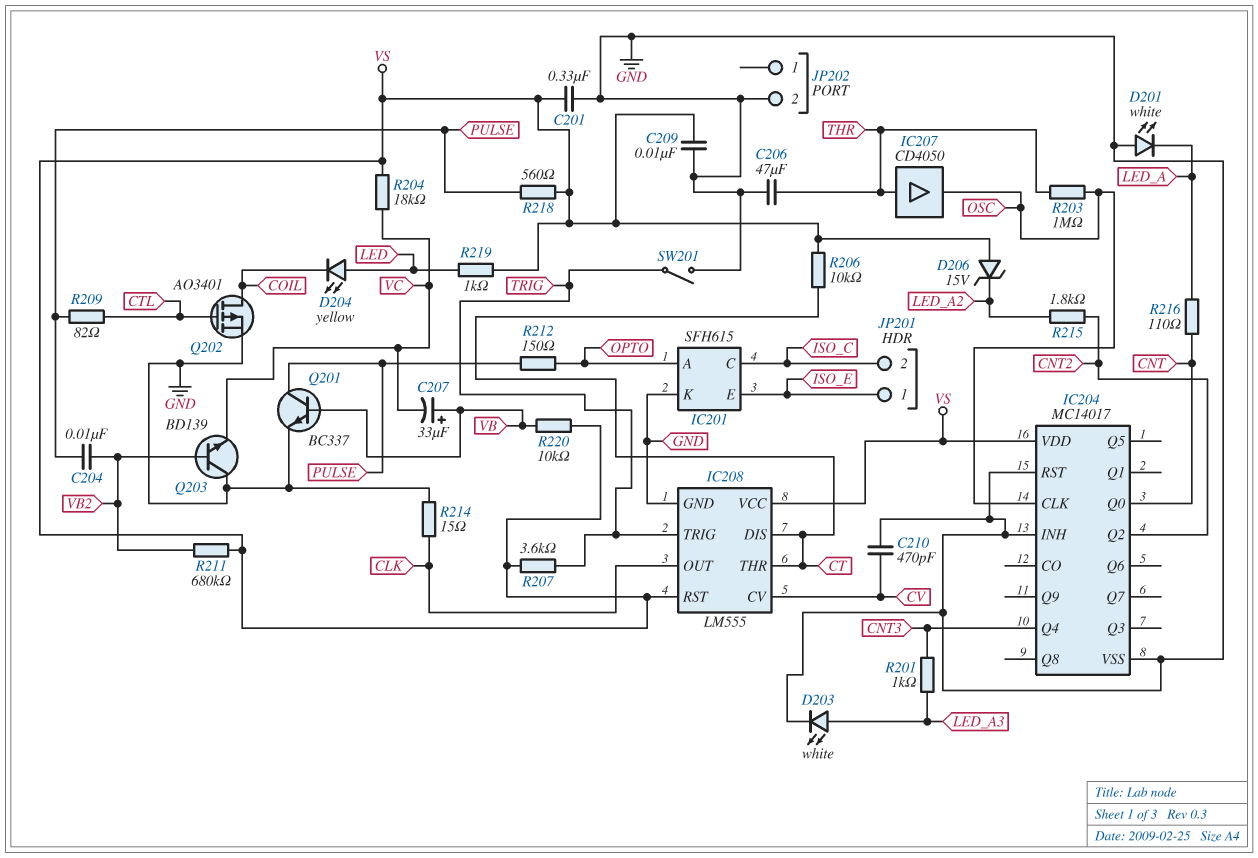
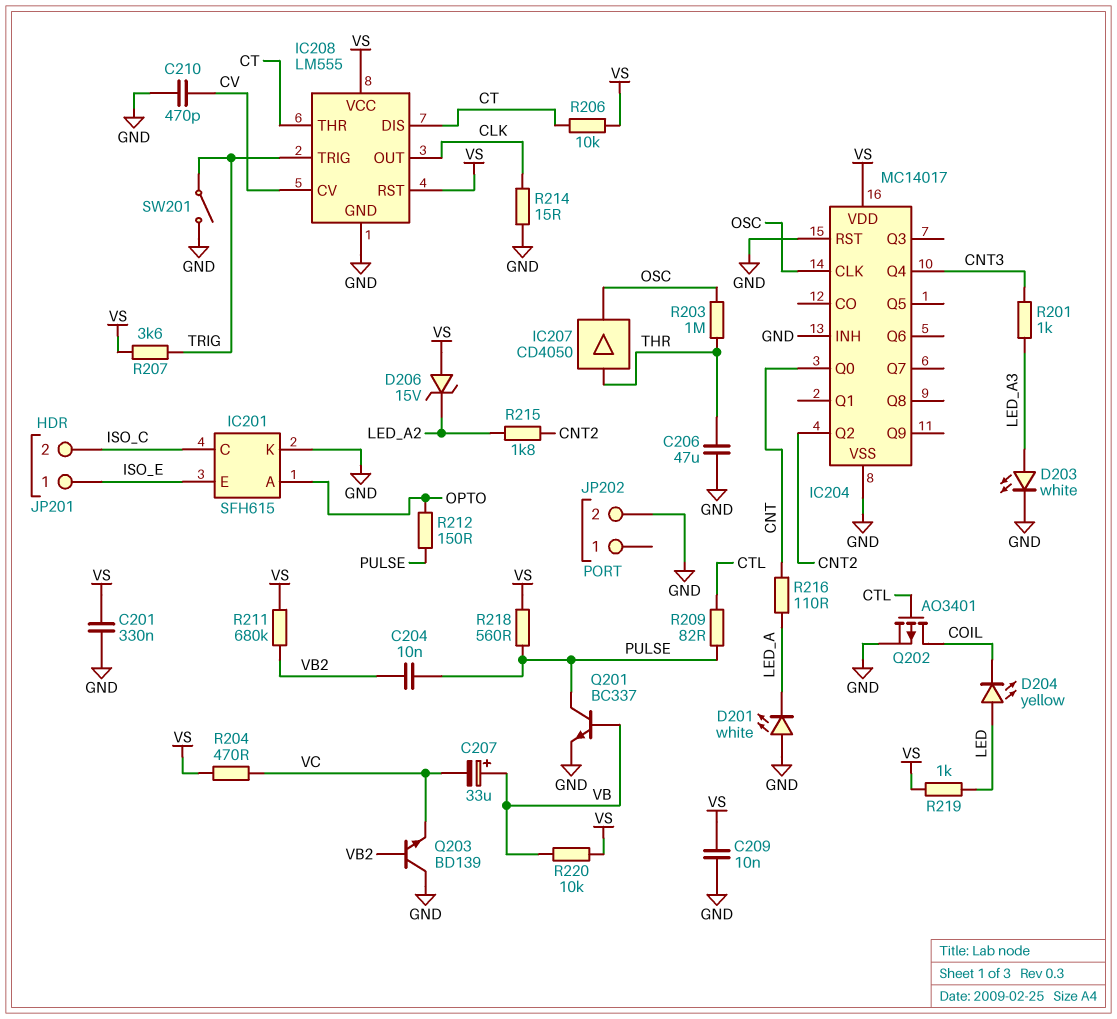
R204: 18k (VC, VS) -> 470 (VC, VS)

